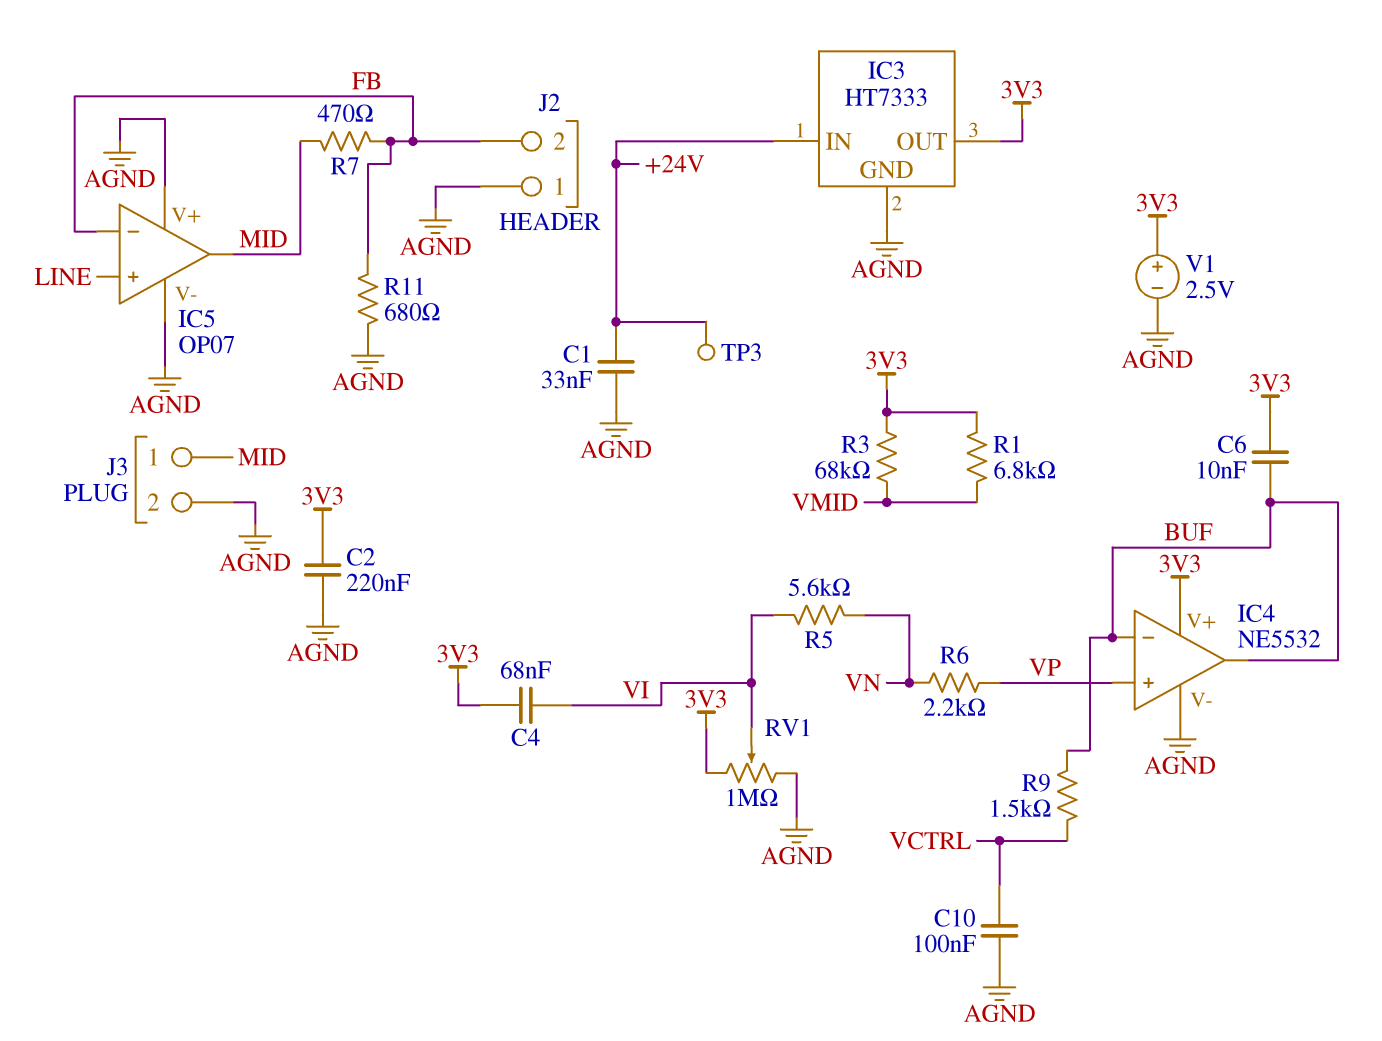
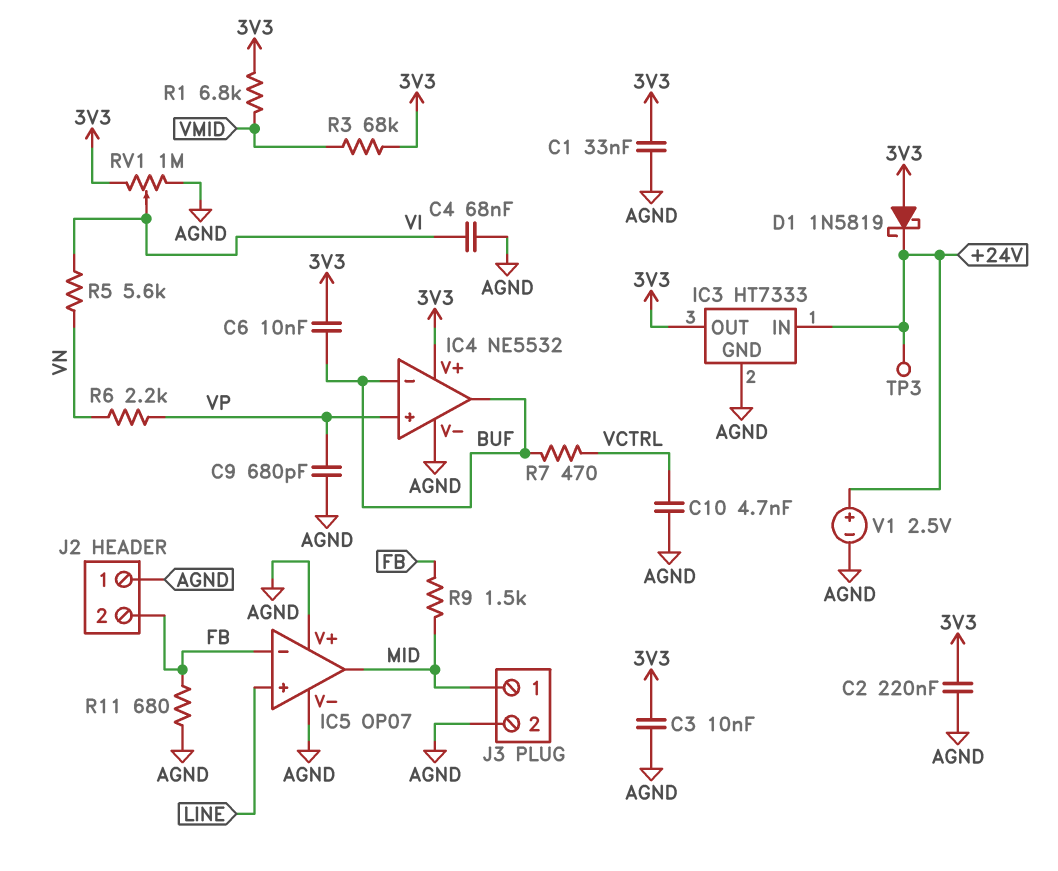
C1: 33nF (+24V, AGND) -> 33nF (3V3, AGND)
C3: none -> 10nF (3V3, AGND)
C4: 68nF (3V3, VI) -> 68nF (AGND, VI)
C9: none -> 680pF (AGND, VP)
C10: 100nF (AGND, VCTRL) -> 4.7nF (AGND, VCTRL)
D1: none -> schottky 1N5819 (A 3V3, K +24V)
R7: 470 (FB, MID) -> 470 (BUF, VCTRL)
R9: 1.5k (BUF, VCTRL) -> 1.5k (FB, MID)
V1: 2.5V (plus 3V3, minus AGND) -> 2.5V (plus +24V, minus AGND)

